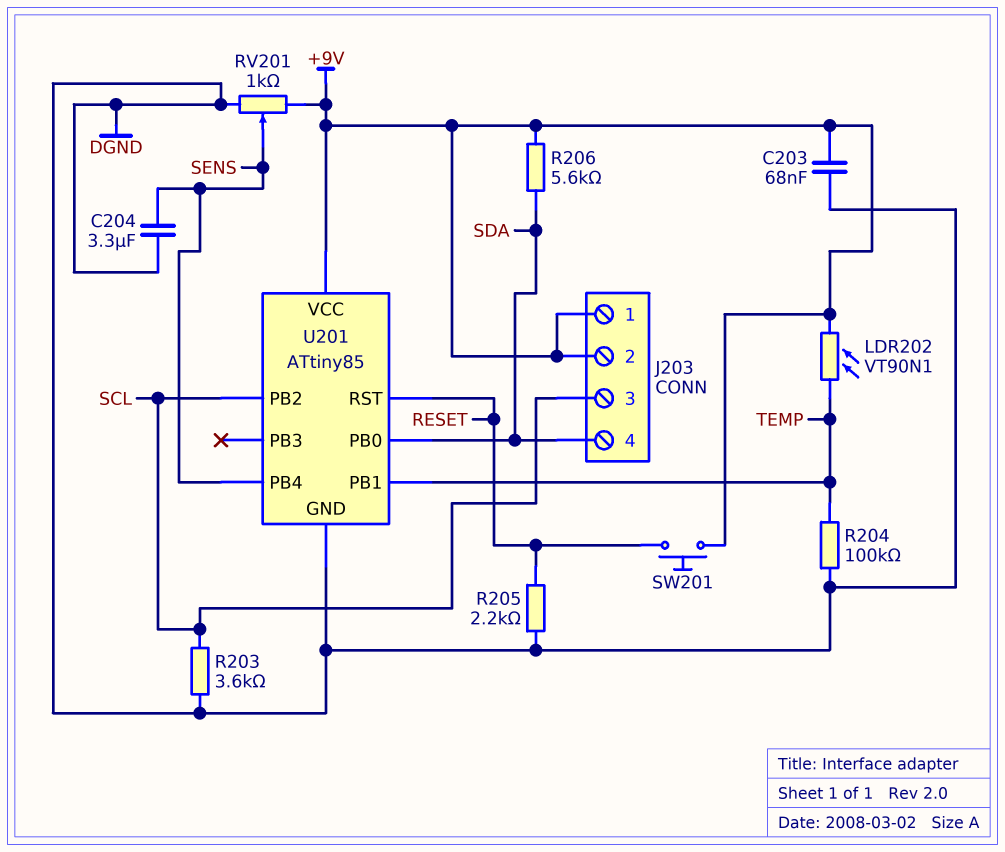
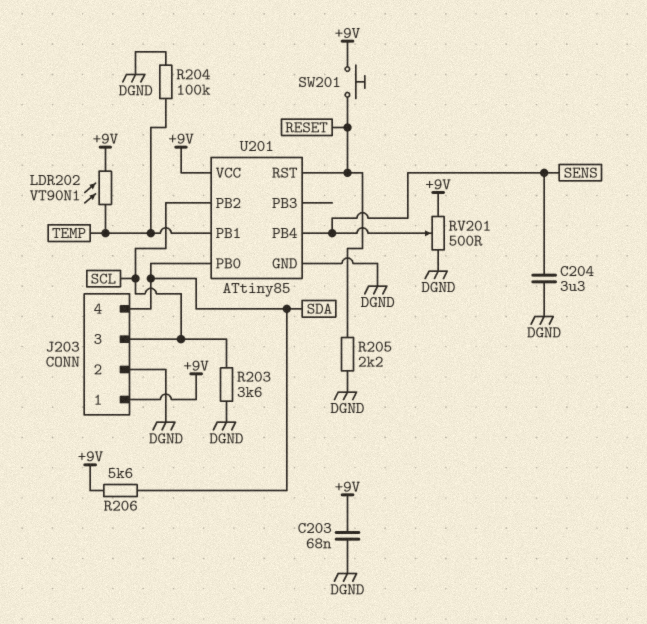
J203 pin 2: +9V -> DGND
RV201: 1k (+9V, DGND, wiper SENS) -> 500 (+9V, DGND, wiper SENS)

